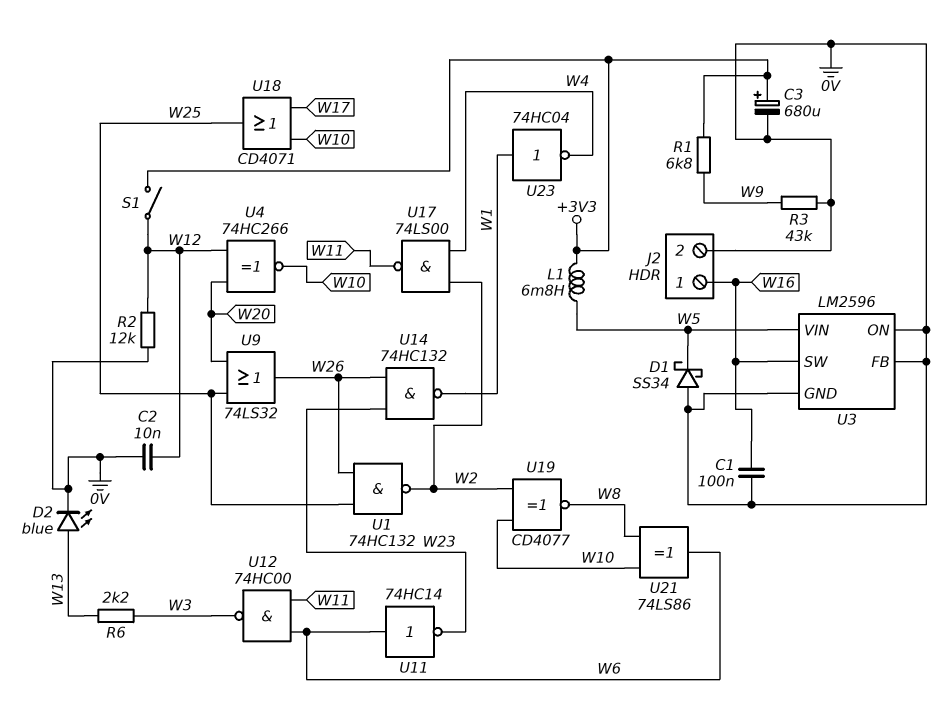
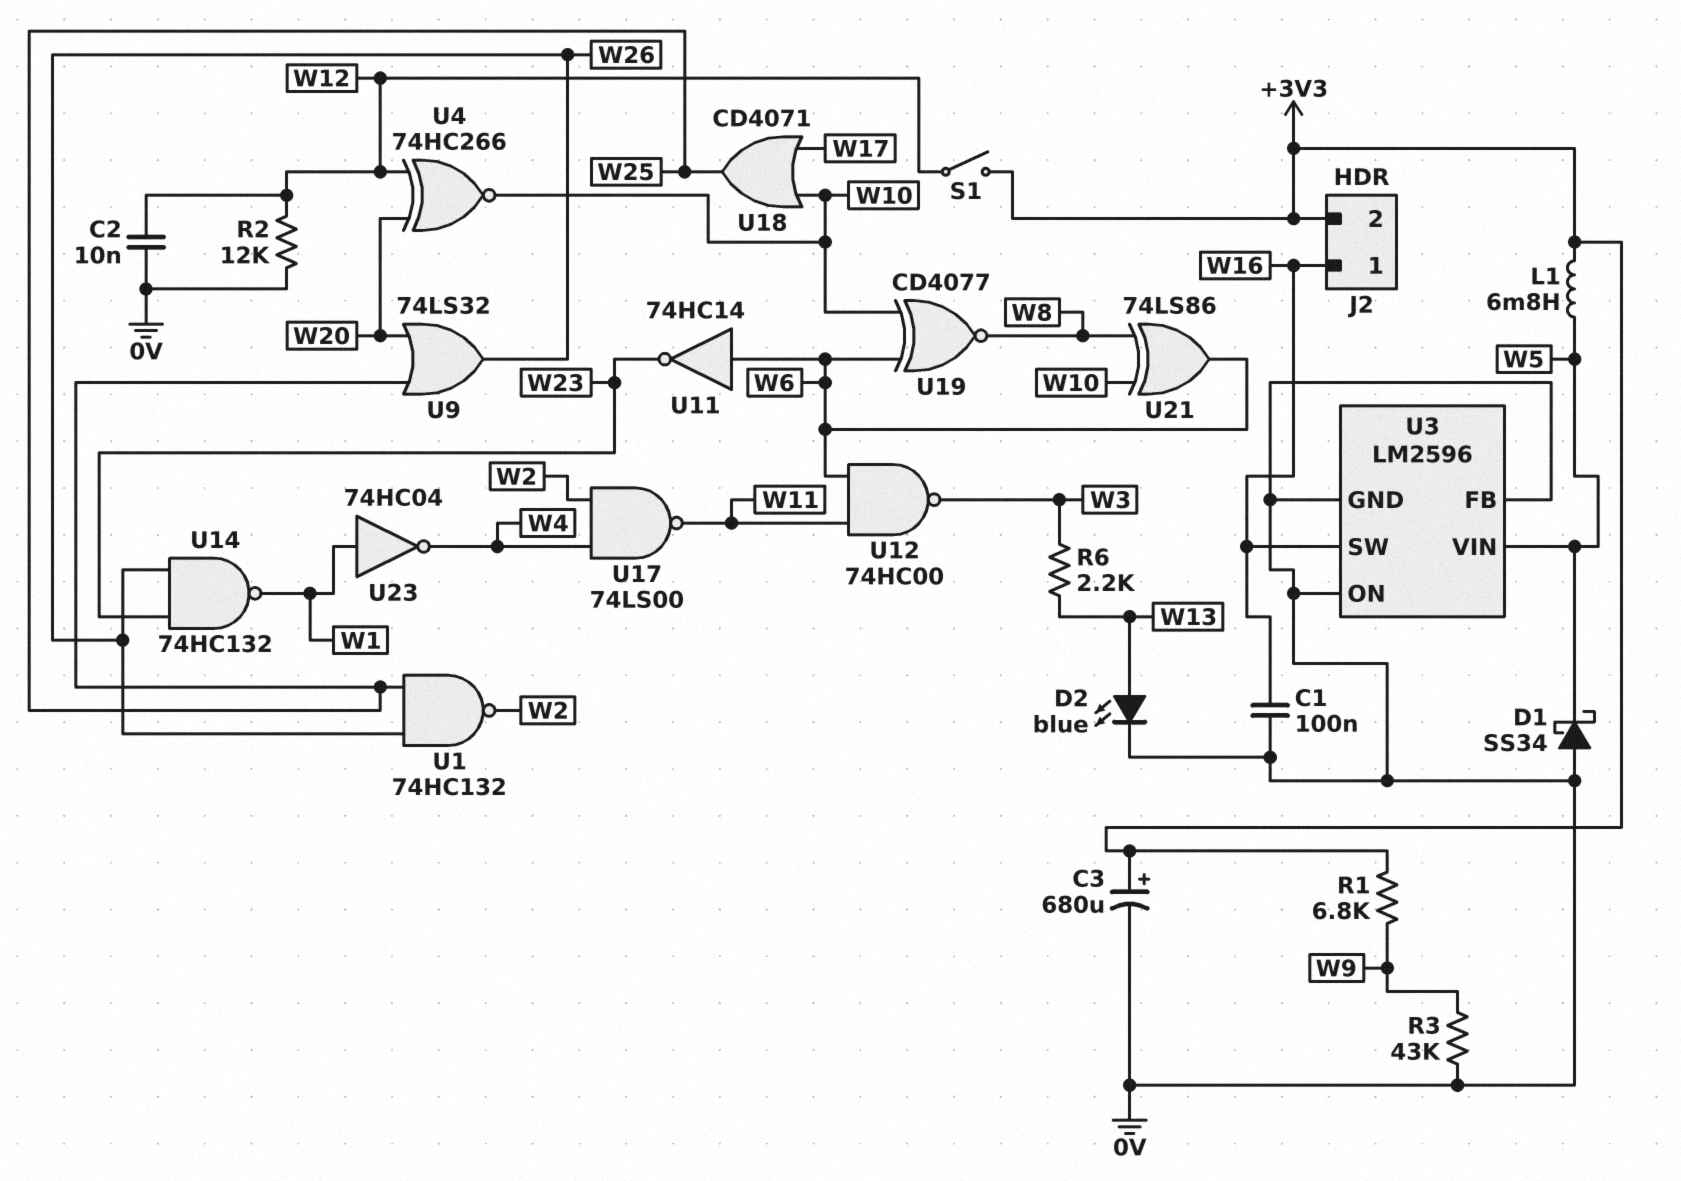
J2 pin 2: 0V -> +3V3
U19: XNOR CD4077 (in W2, in W10, out W8) -> XNOR CD4077 (in W6, in W10, out W8)

